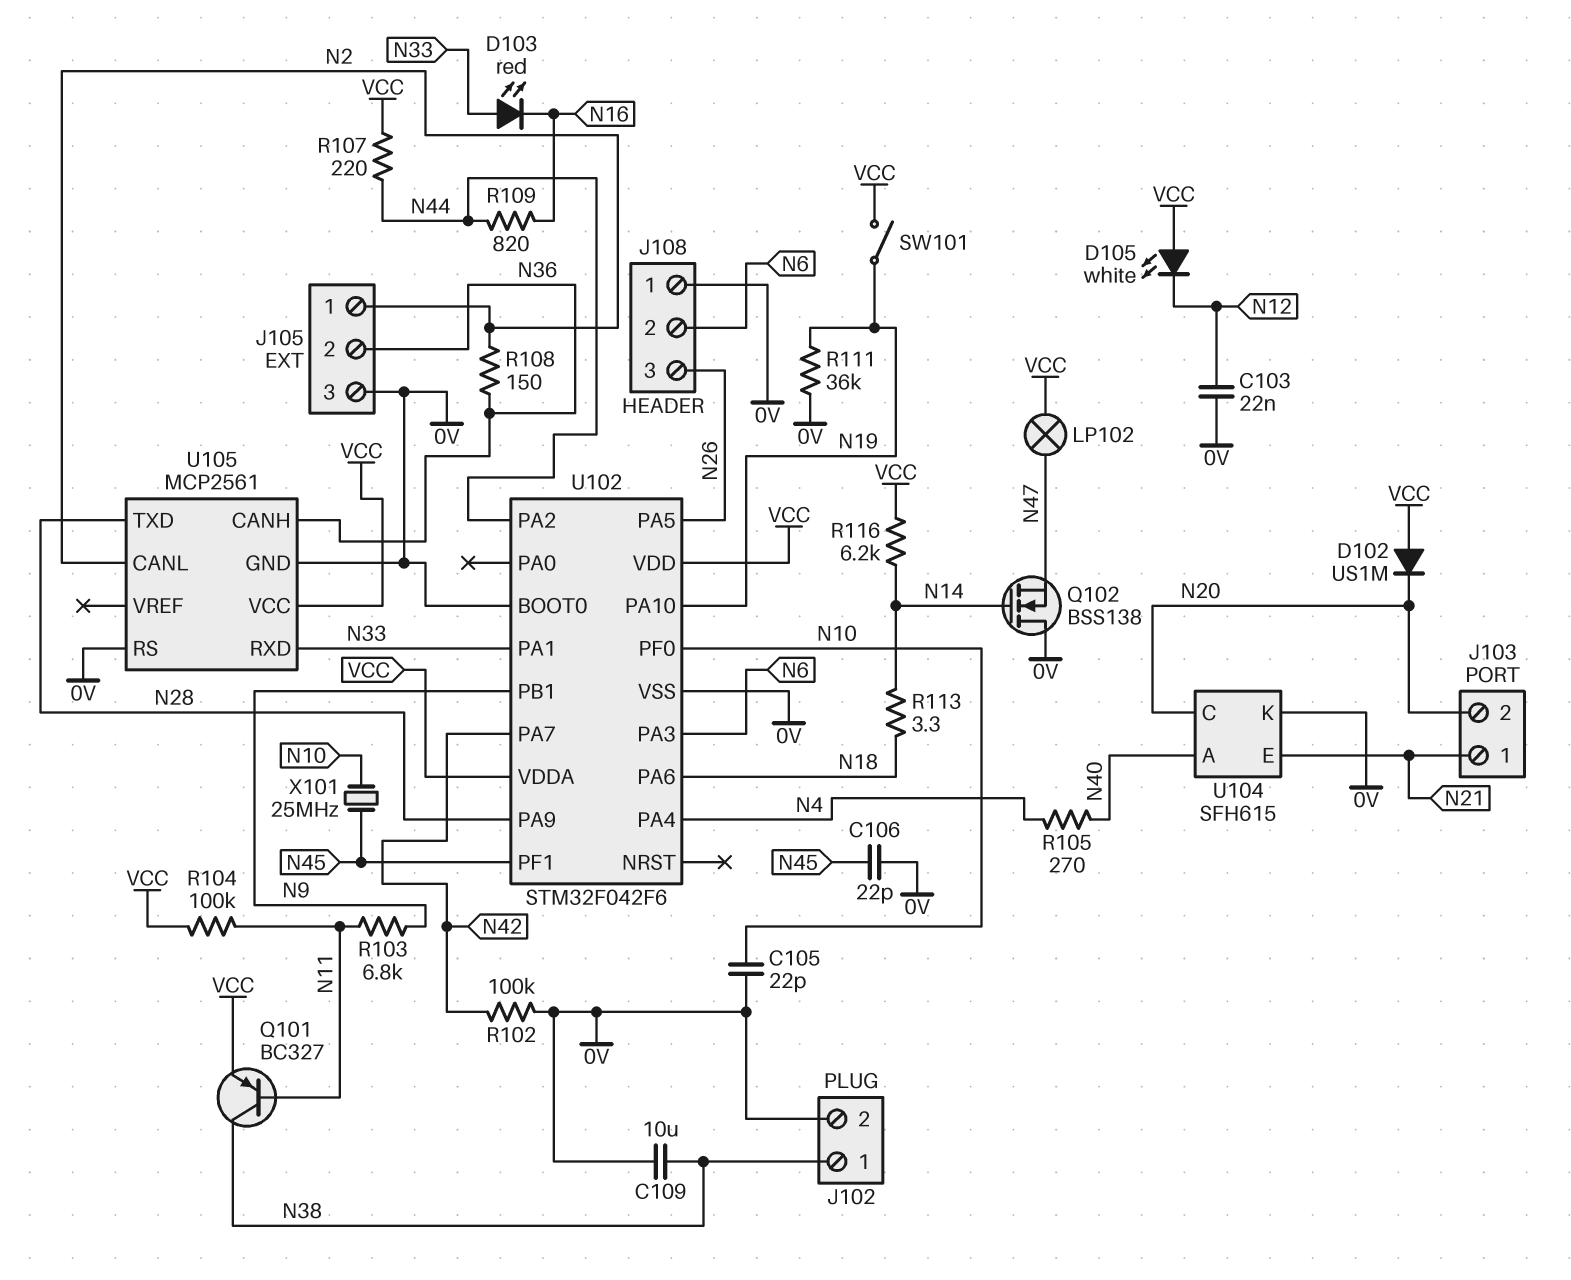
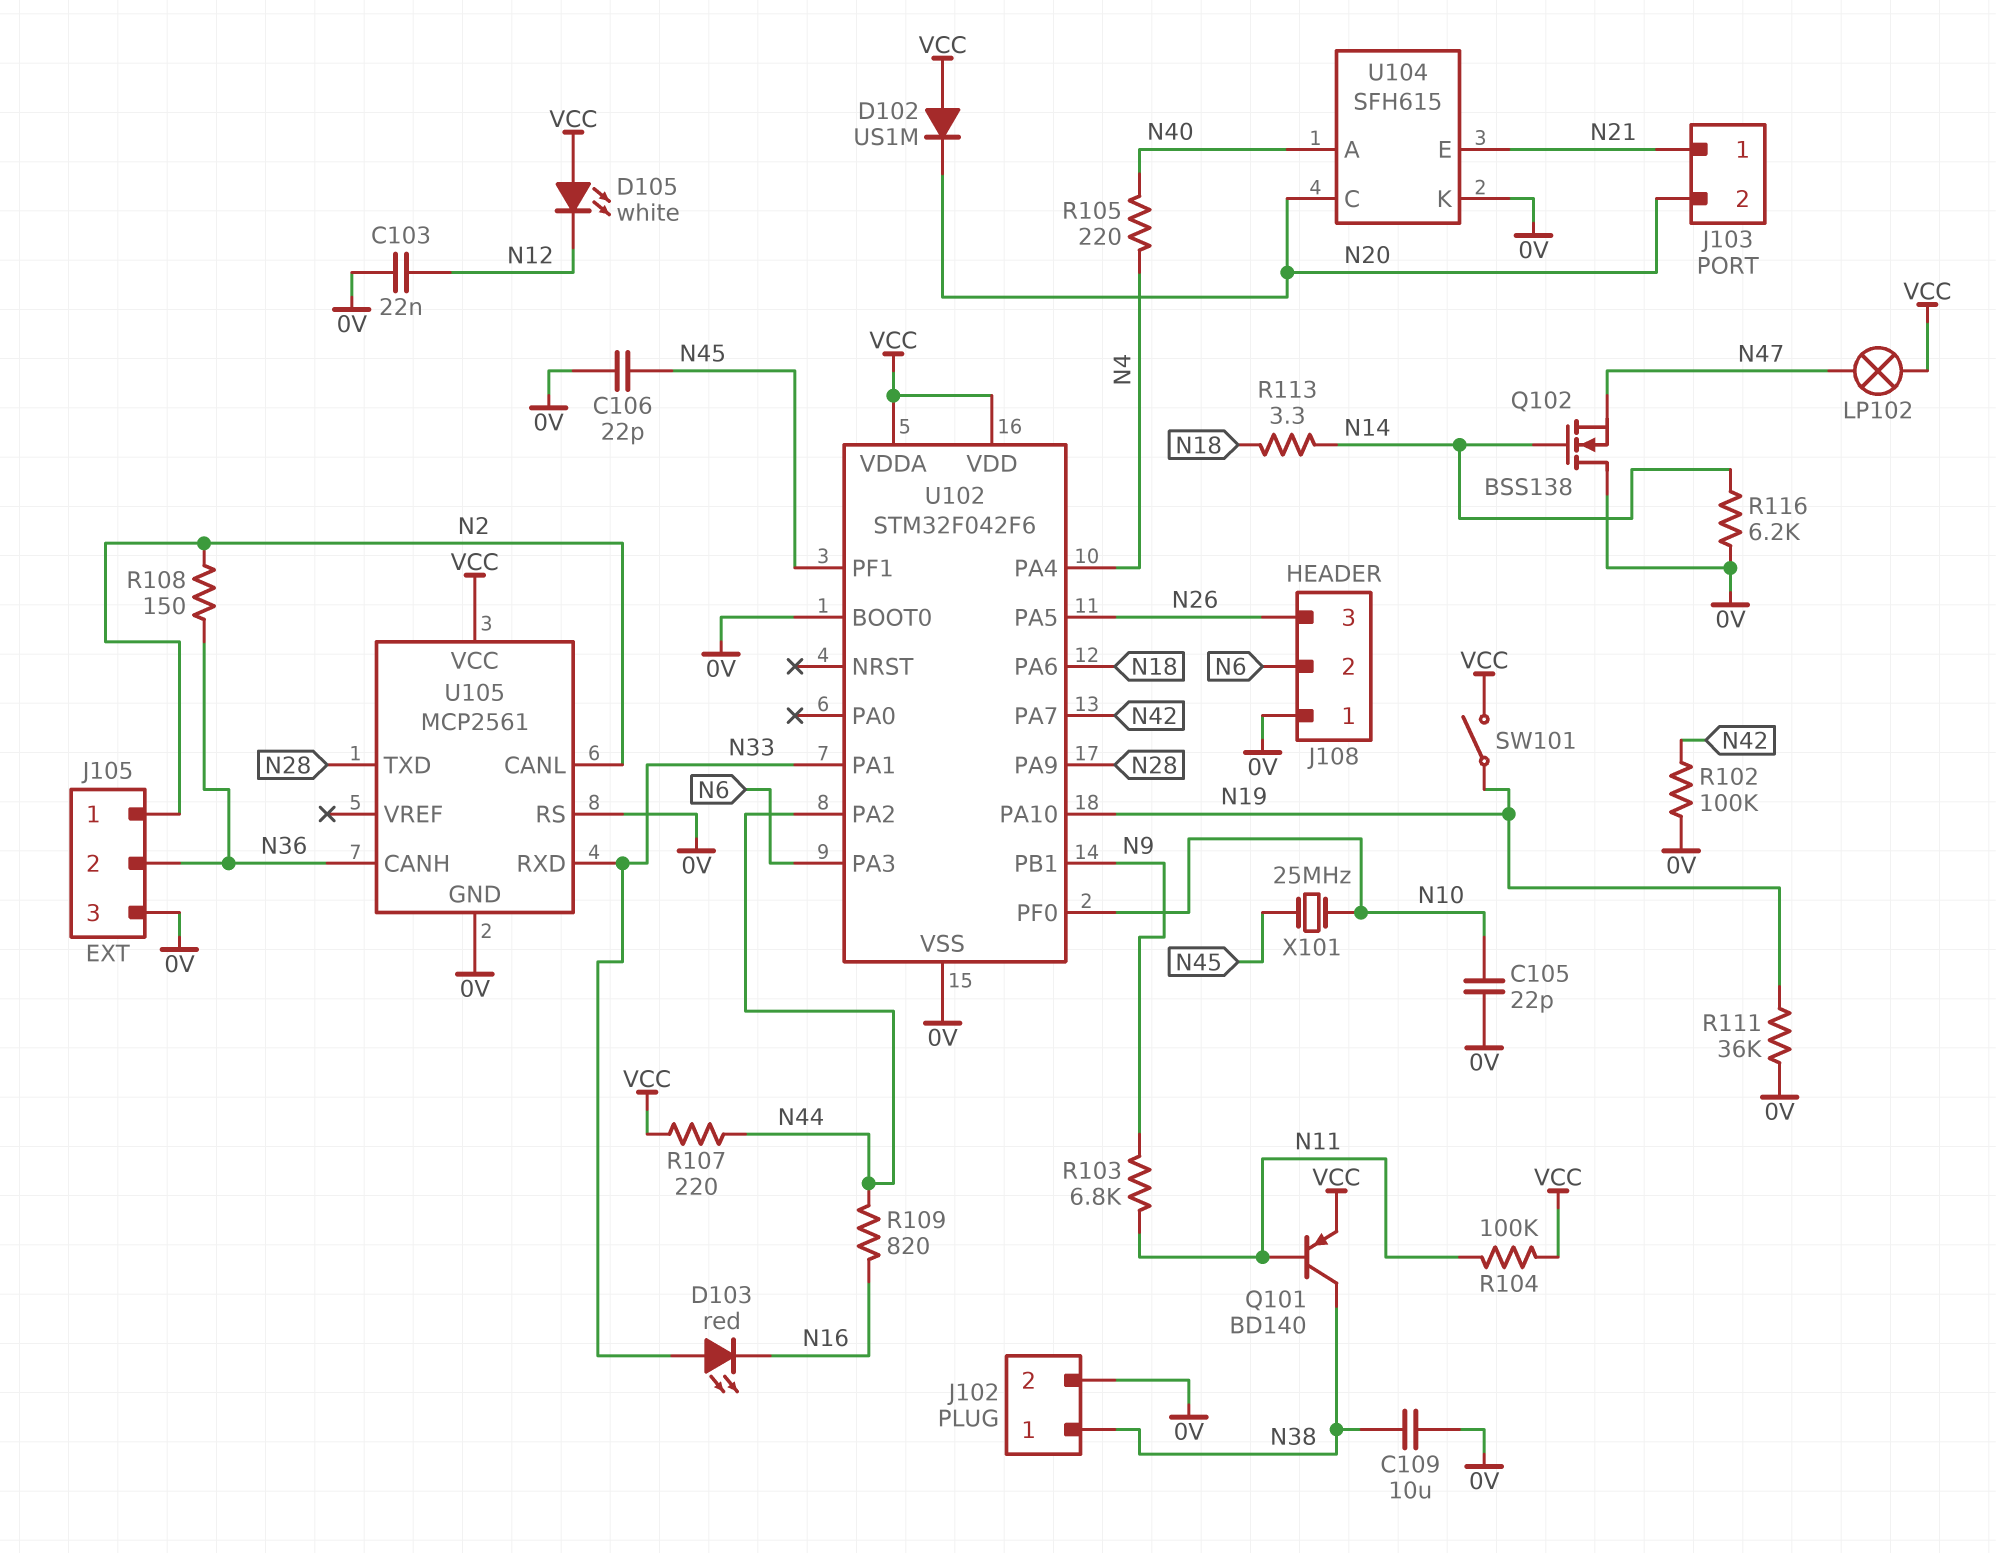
Q101: PNP BC327 (B N11, C N38, E VCC) -> PNP BD140 (B N11, C N38, E VCC)
R105: 270 (N4, N40) -> 220 (N4, N40)
R116: 6.2k (N14, VCC) -> 6.2k (0V, N14)

